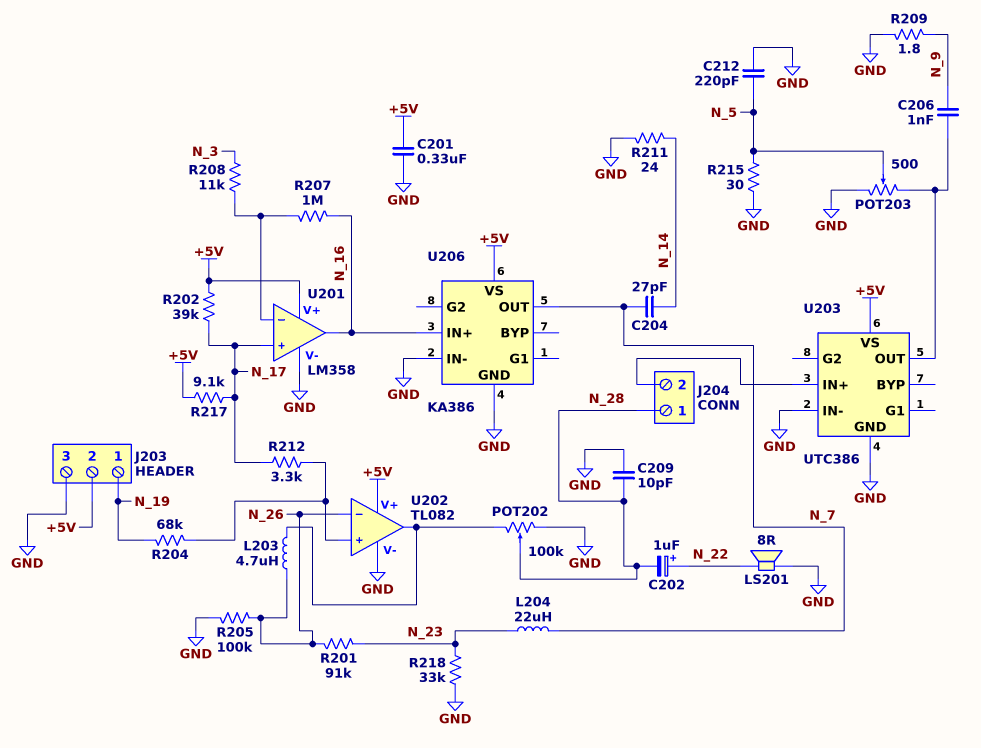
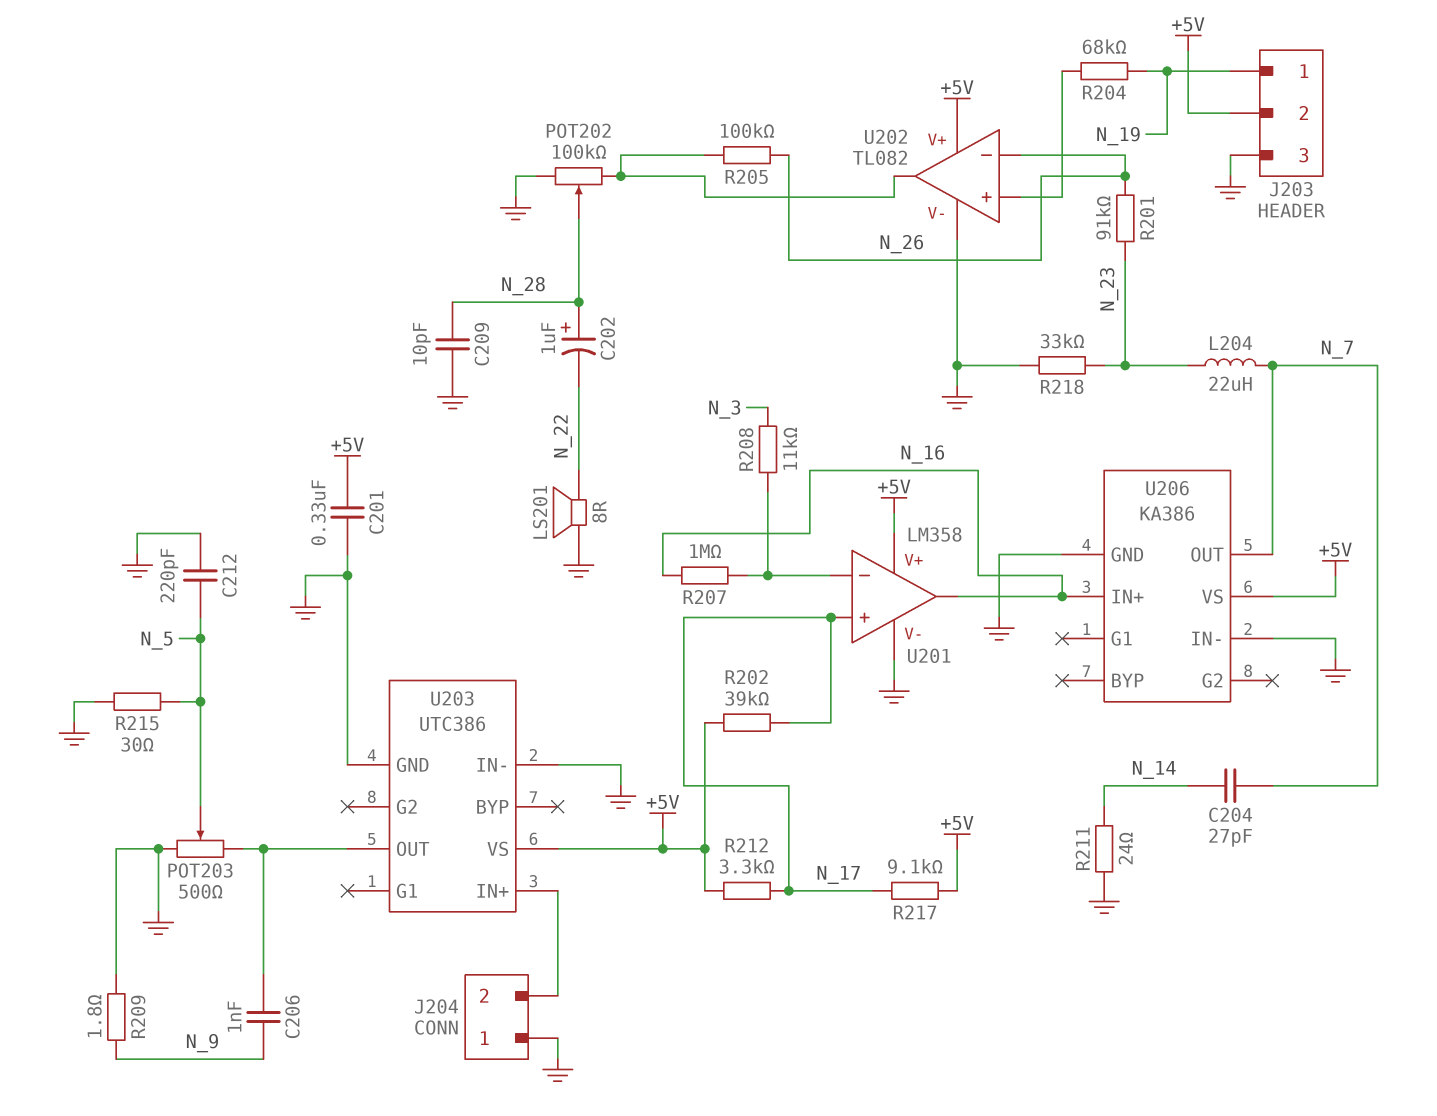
C202: 1uF (plus N_22, minus N_28) -> 1uF (plus N_28, minus N_22)
J204 pin 1: N_28 -> GND
L203: 4.7uH (N_26, U202/out) -> none
R205: 100k (GND, N_26) -> 100k (N_26, U202/out)
R212: 3.3k (N_17, U202/in+) -> 3.3k (+5V, N_17)

